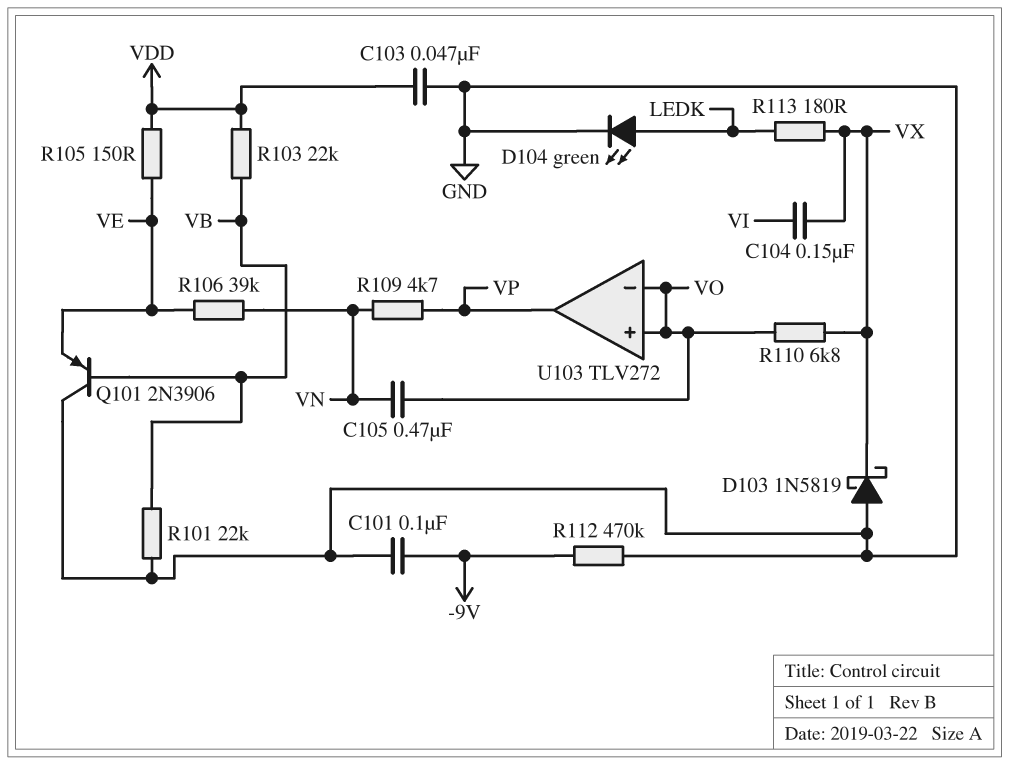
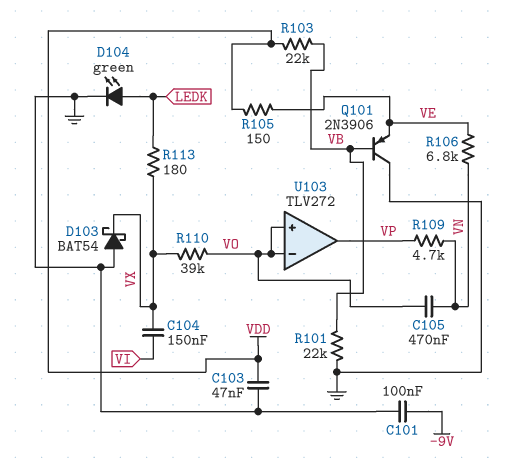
D103: schottky 1N5819 (A GND, K VX) -> schottky BAT54 (A GND, K VX)
R106: 39k (VE, VN) -> 6.8k (VE, VN)
R110: 6.8k (VO, VX) -> 39k (VO, VX)
R112: 470k (-9V, GND) -> none

